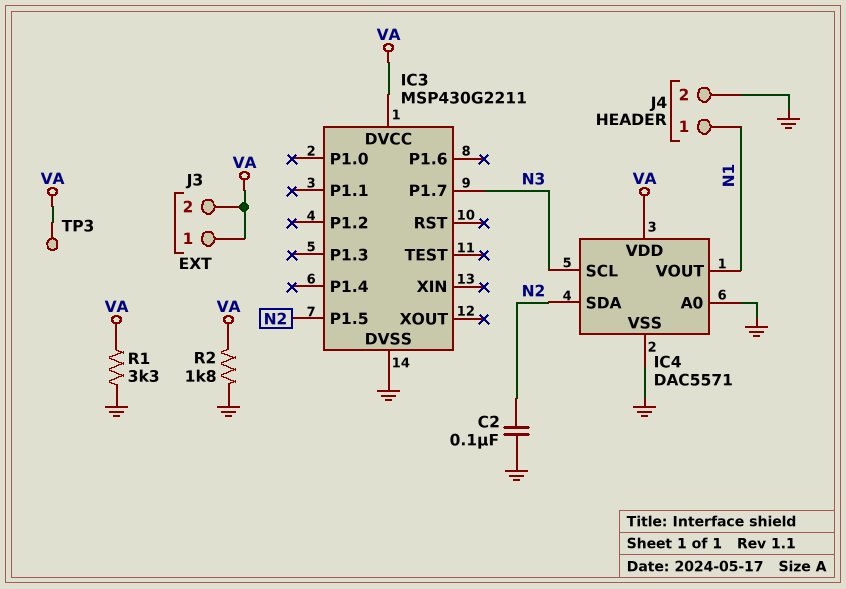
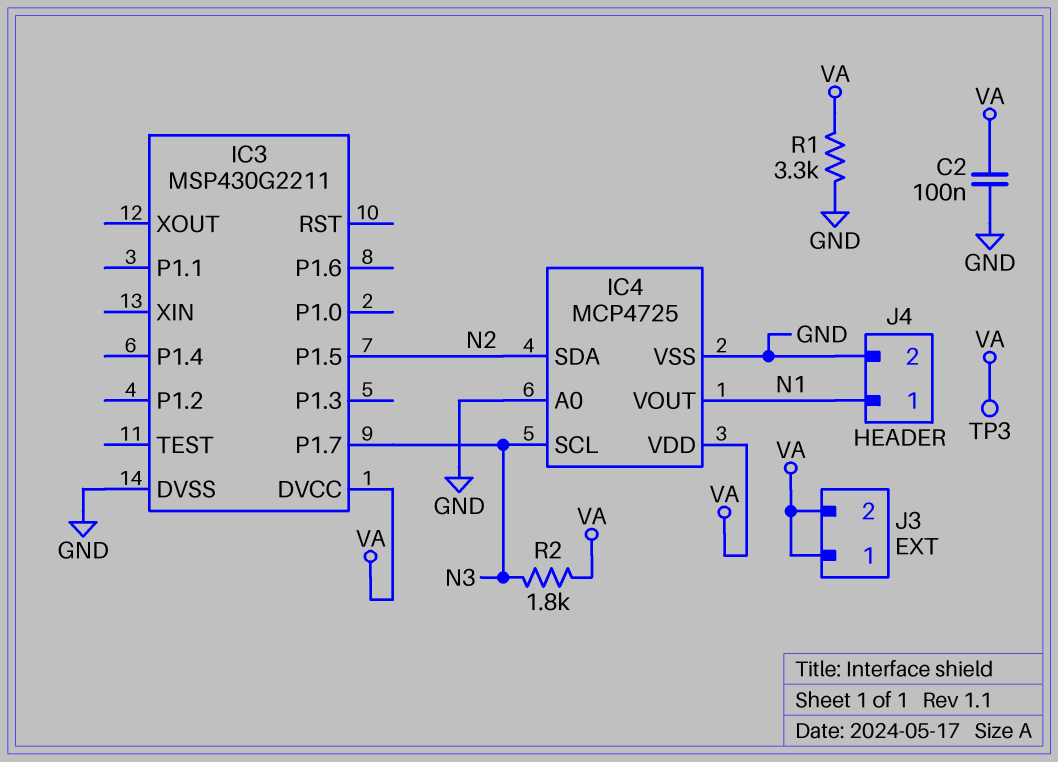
C2: 100nF (GND, N2) -> 100nF (GND, VA)
IC4: DAC5571 -> MCP4725
R2: 1.8k (GND, VA) -> 1.8k (N3, VA)

